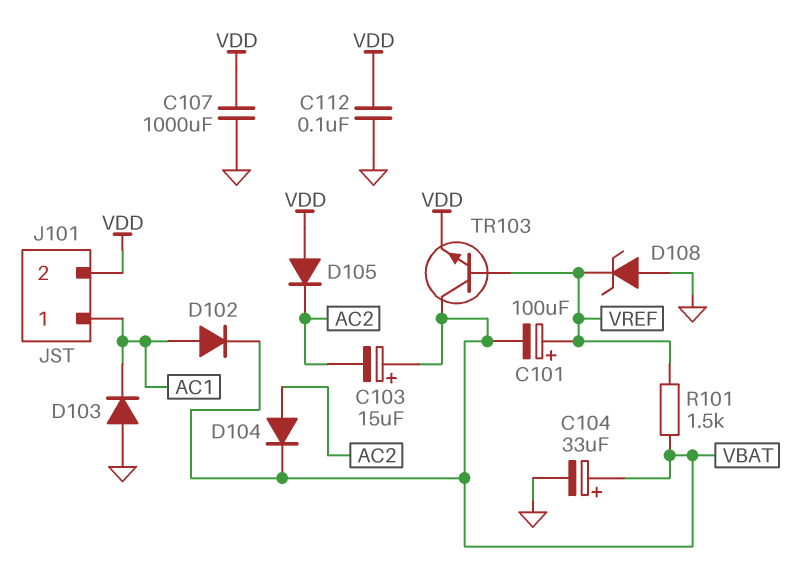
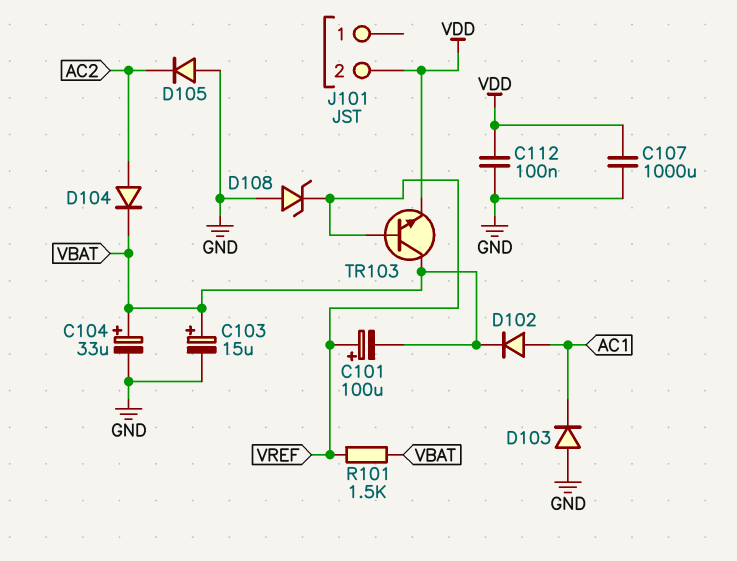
C103: 15uF (plus VBAT, minus AC2) -> 15uF (plus VBAT, minus GND)
D105: diode (A VDD, K AC2) -> diode (A GND, K AC2)
J101 pin 1: AC1 -> none

